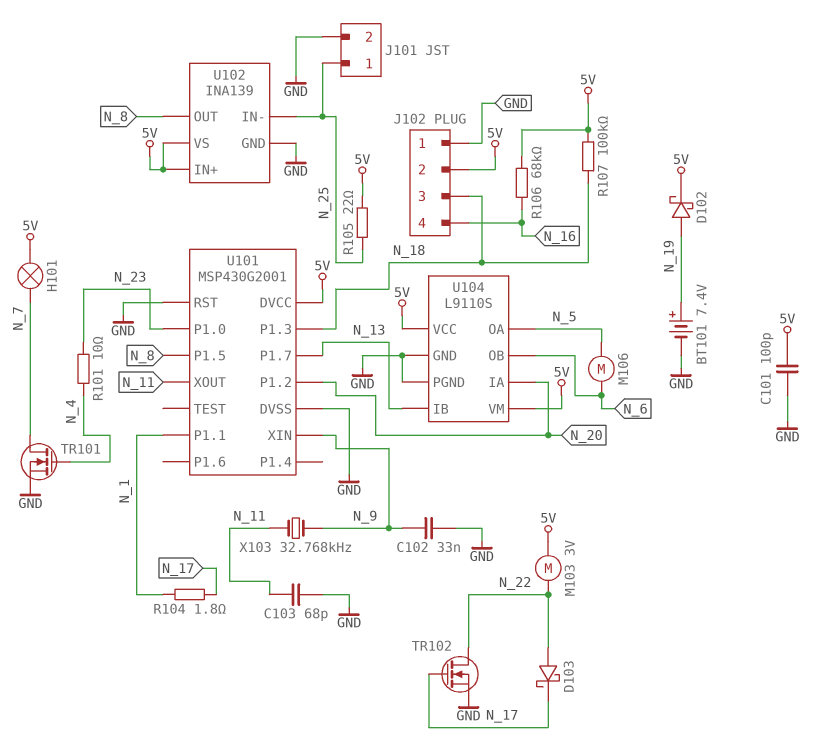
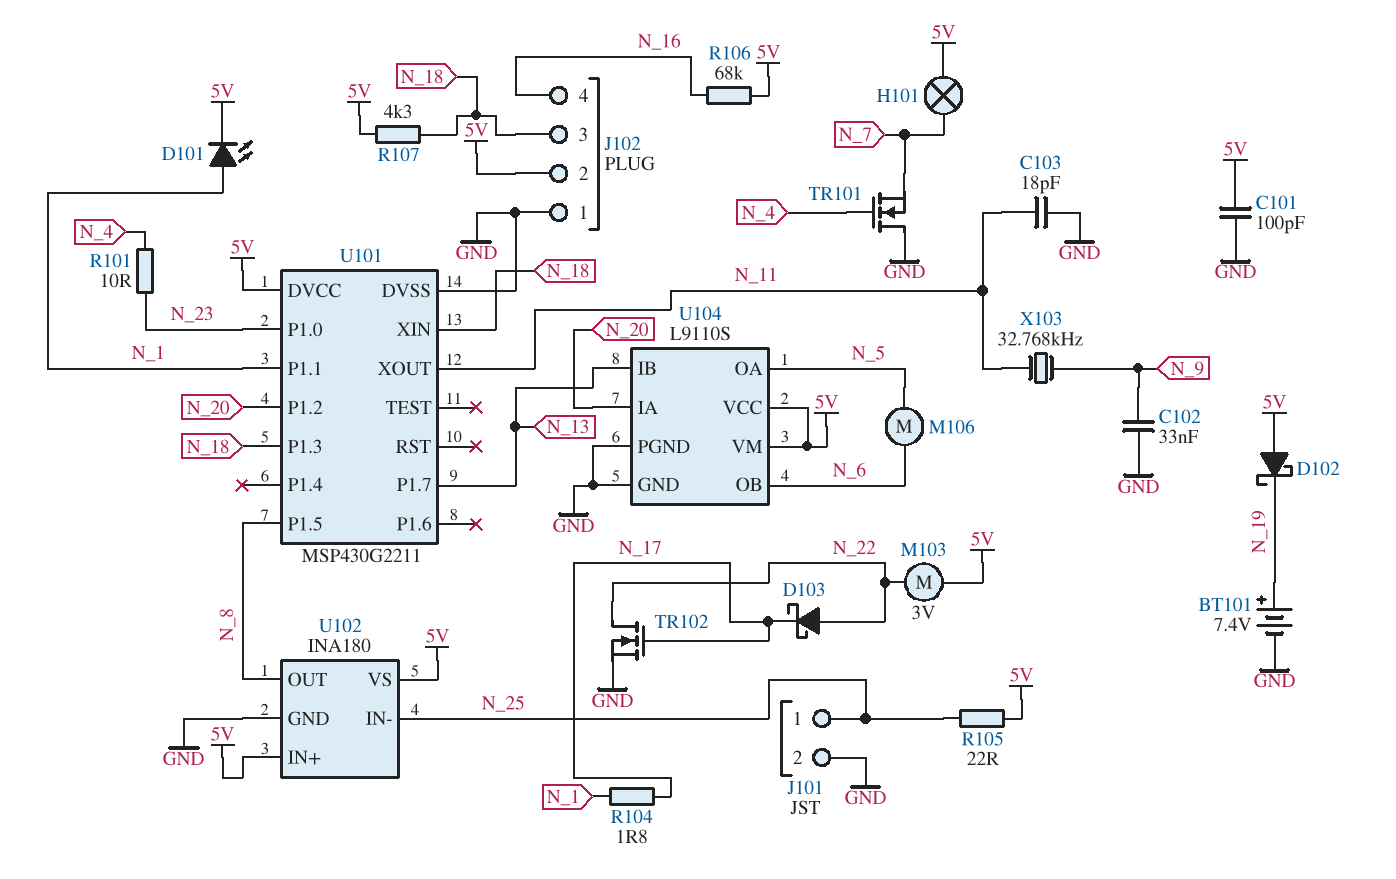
C103: 68pF (GND, N_11) -> 18pF (GND, N_11)
D101: none -> LED (A N_1, K 5V)
D102: schottky (A N_19, K 5V) -> schottky (A 5V, K N_19)
R107: 100k (5V, N_18) -> 4.3k (5V, N_18)
TR101: NMOS (G N_4, D N_7, S GND) -> NMOS (G N_4, D GND, S N_7)
U101: MSP430G2001 -> MSP430G2211
U101 pin RST: GND -> none
U101 pin XIN: N_9 -> N_18
U102: INA139 -> INA180

